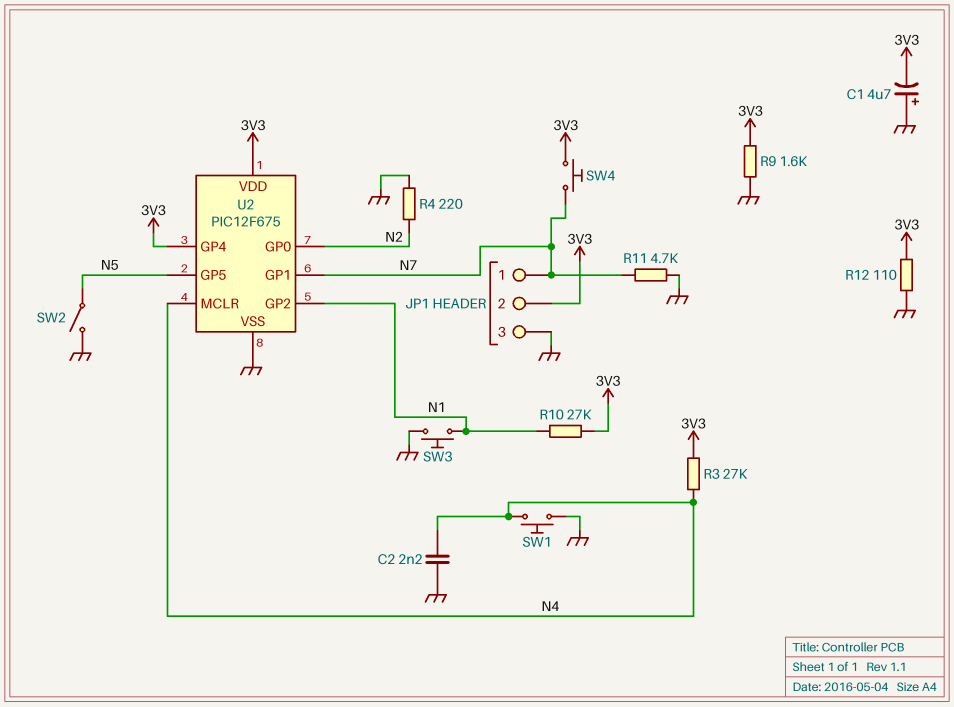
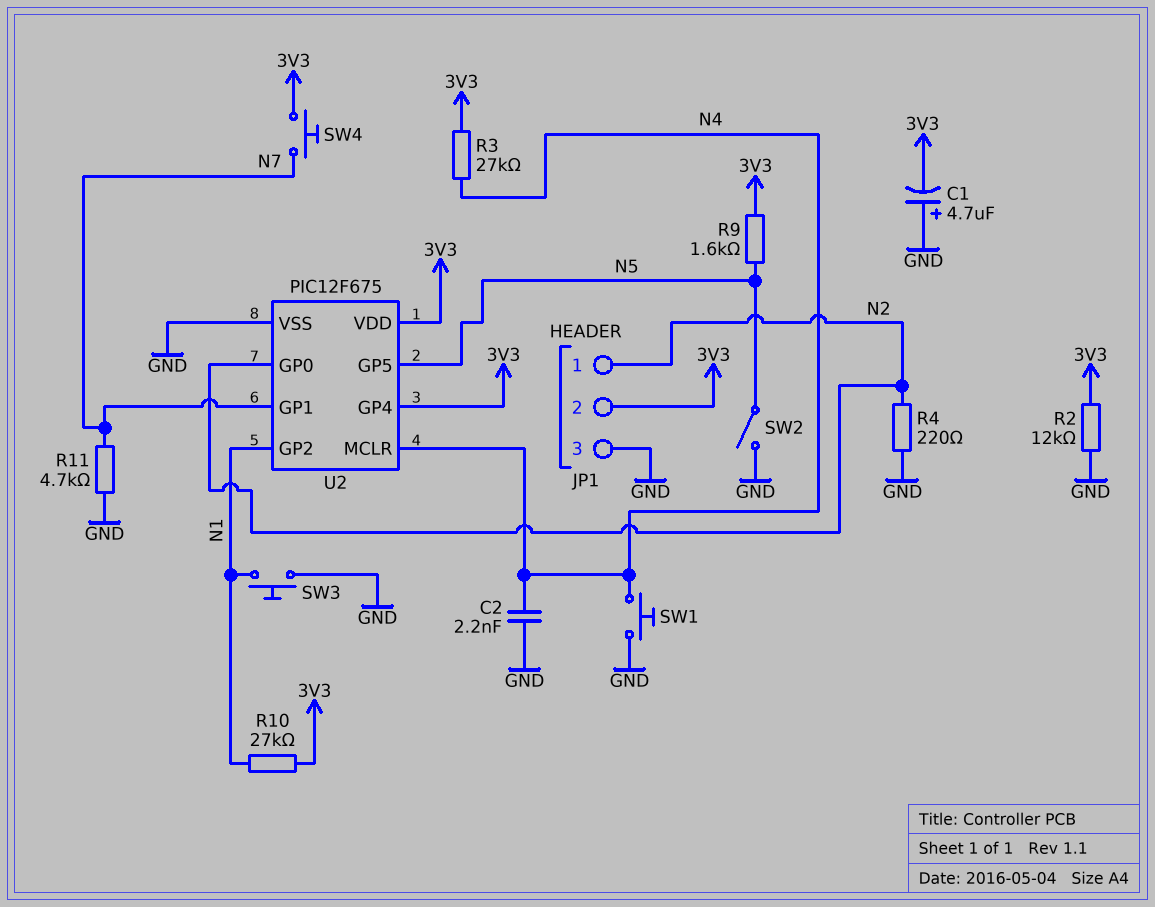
JP1 pin 1: N7 -> N2
R2: none -> 12k (3V3, GND)
R9: 1.6k (3V3, GND) -> 1.6k (3V3, N5)
R12: 110 (3V3, GND) -> none

